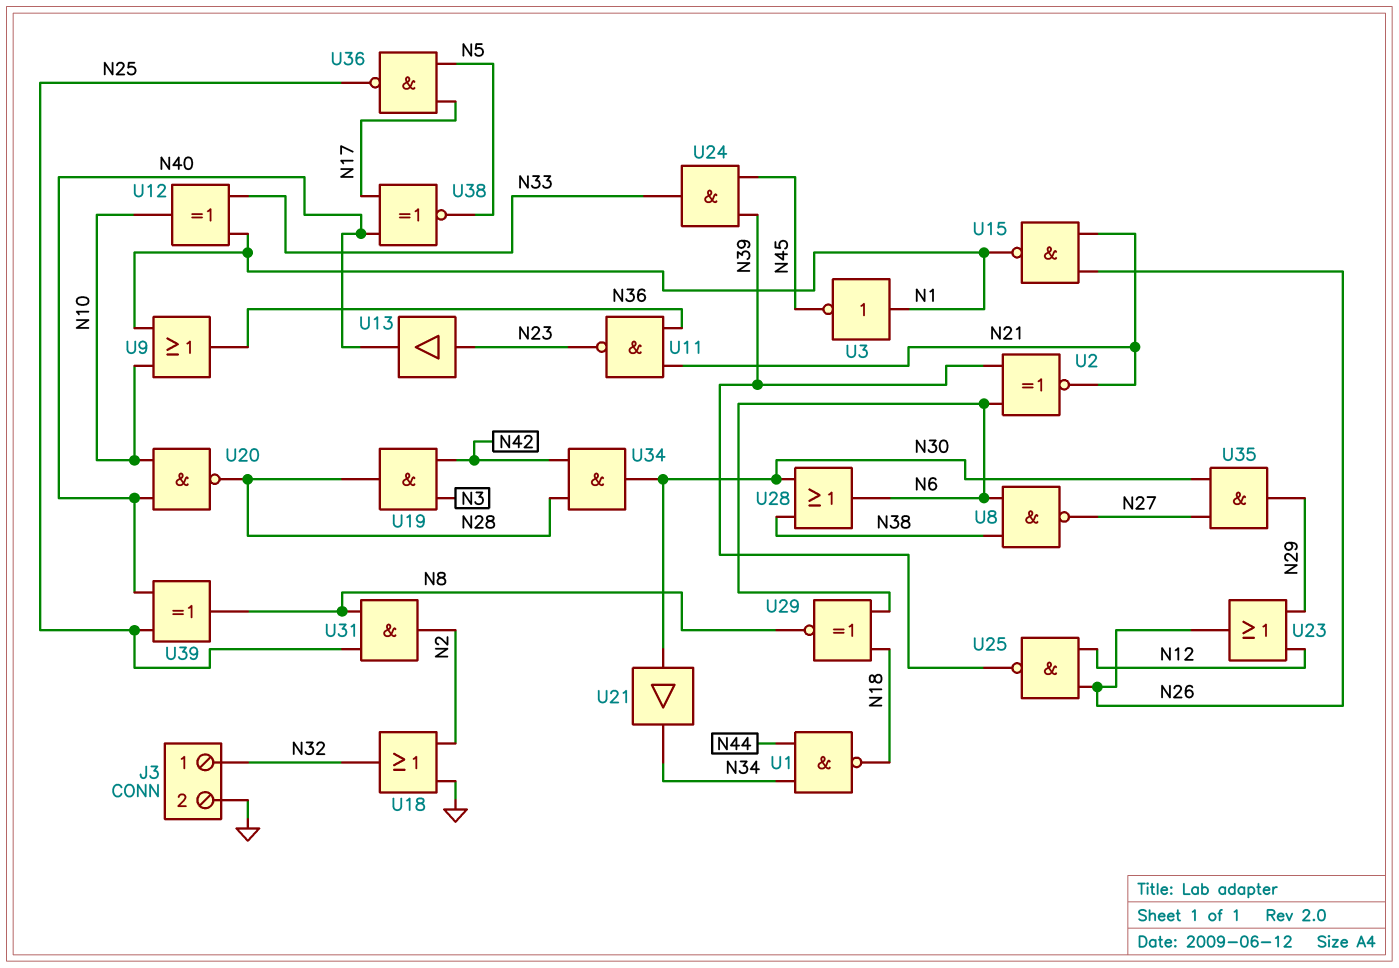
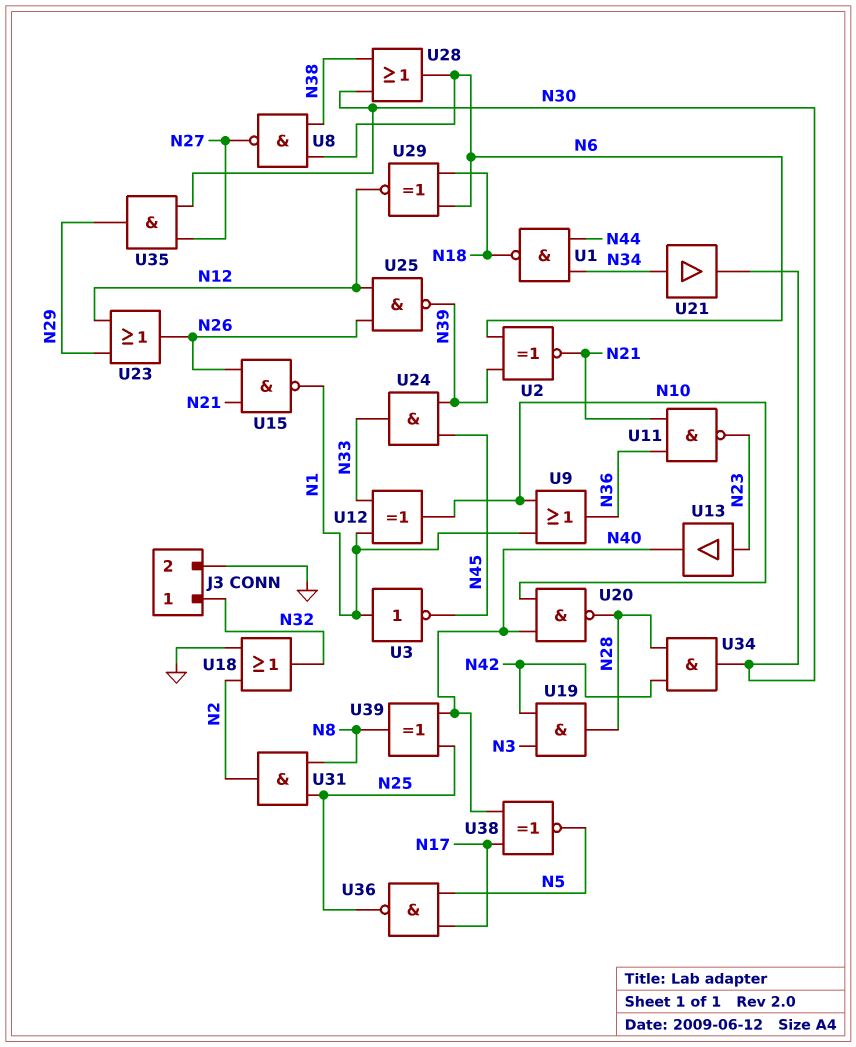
U21: buffer (in N30, out N34) -> buffer (in N34, out N30)
U29: XNOR (in N6, in N18, out N8) -> XNOR (in N6, in N18, out N12)

